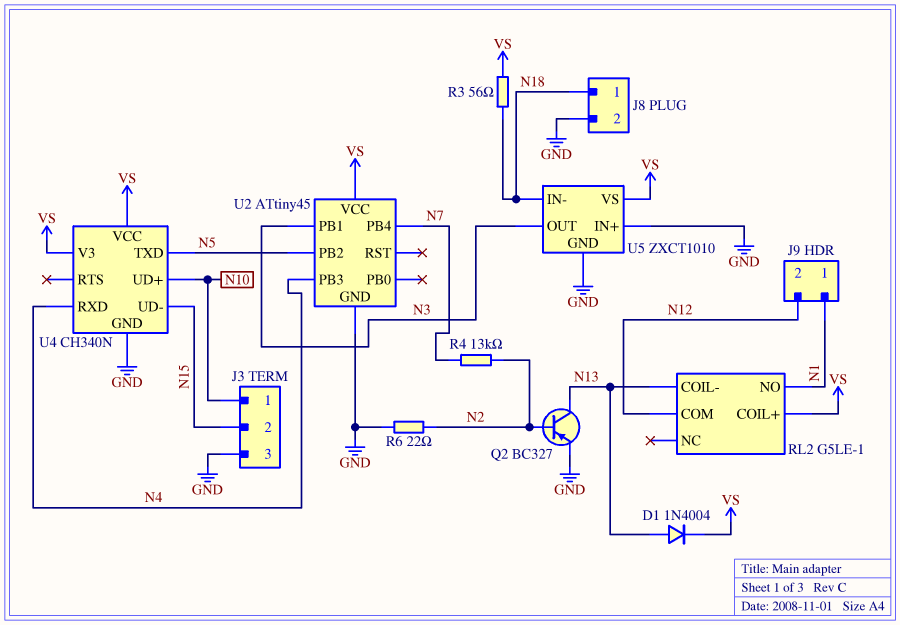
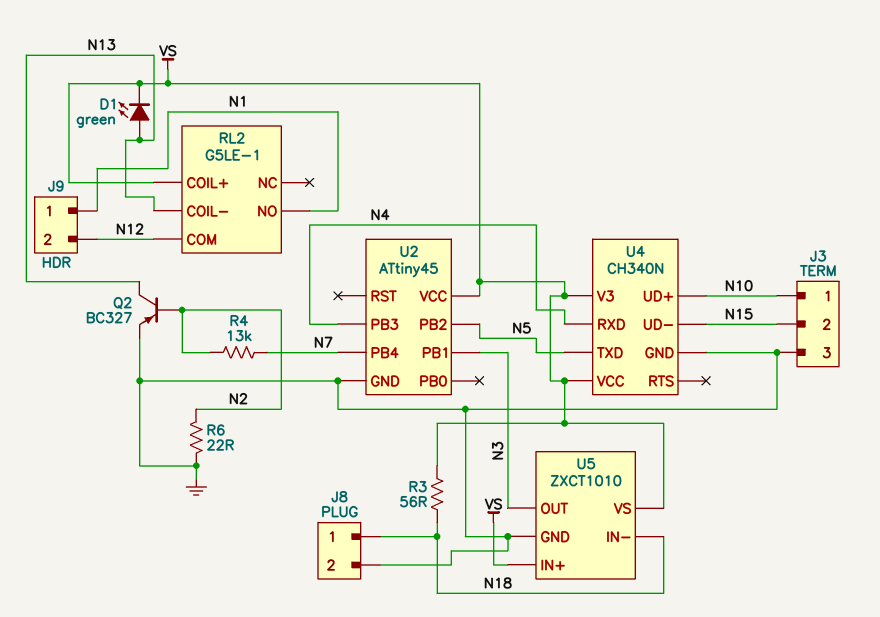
D1: diode 1N4004 (A N13, K VS) -> LED green (A N13, K VS)
U5 pin IN+: GND -> VS

